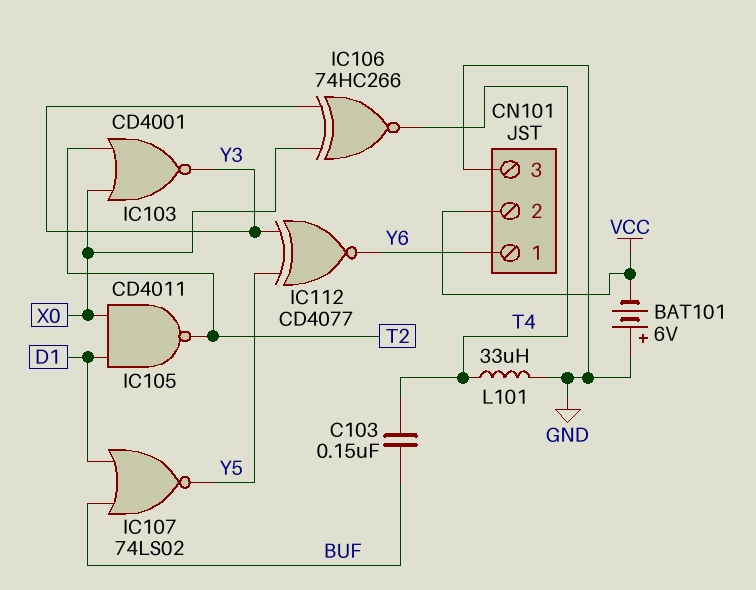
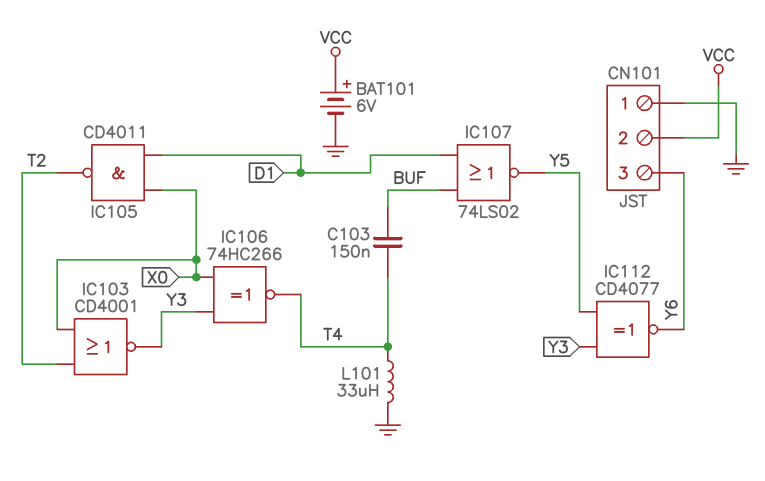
BAT101: 6V (plus GND, minus VCC) -> 6V (plus VCC, minus GND)
CN101 pin 1: Y6 -> GND
CN101 pin 3: GND -> Y6

